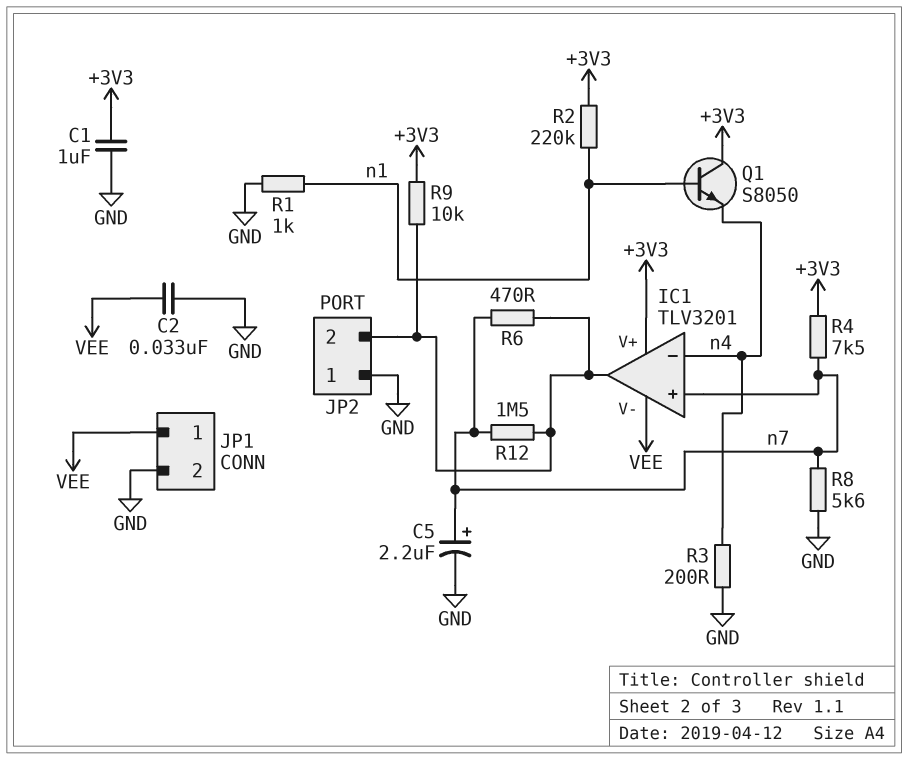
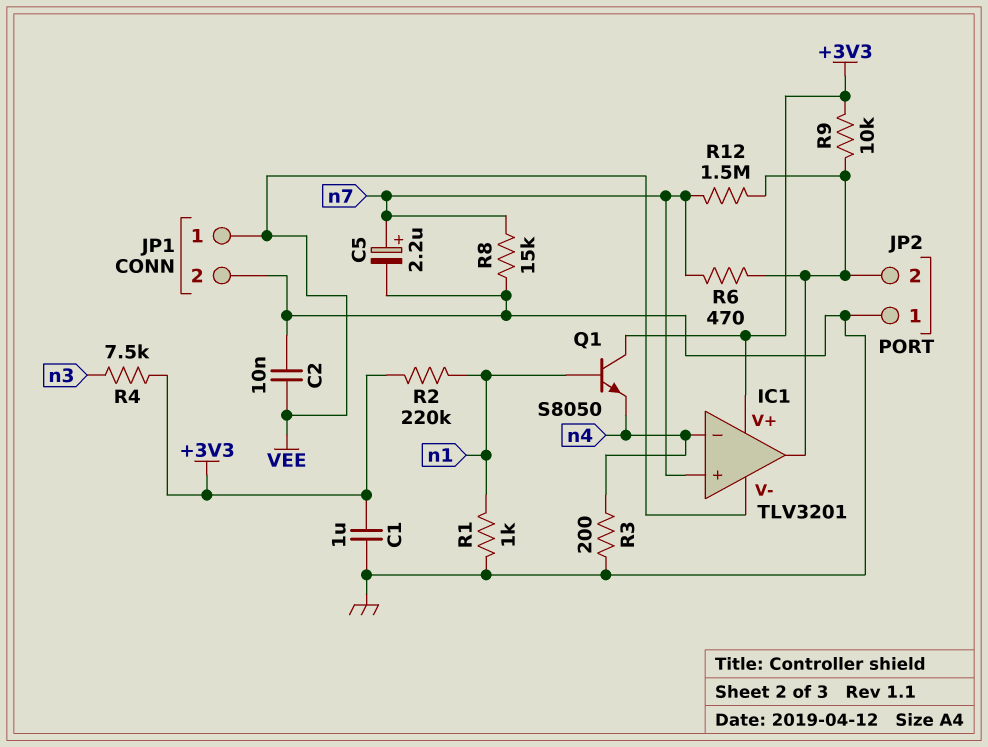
C2: 33nF (GND, VEE) -> 10nF (GND, VEE)
R4: 7.5k (+3V3, n7) -> 7.5k (+3V3, n3)
R8: 5.6k (GND, n7) -> 15k (GND, n7)

